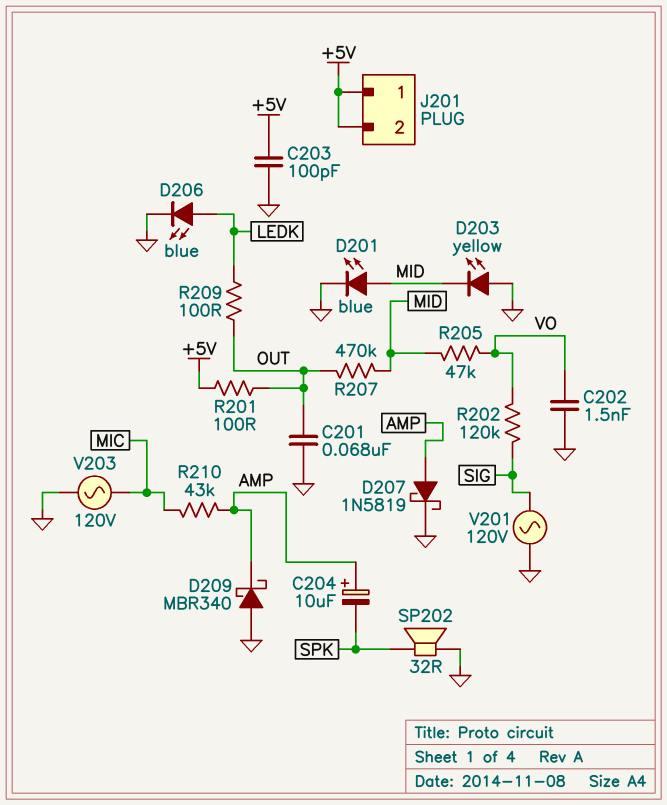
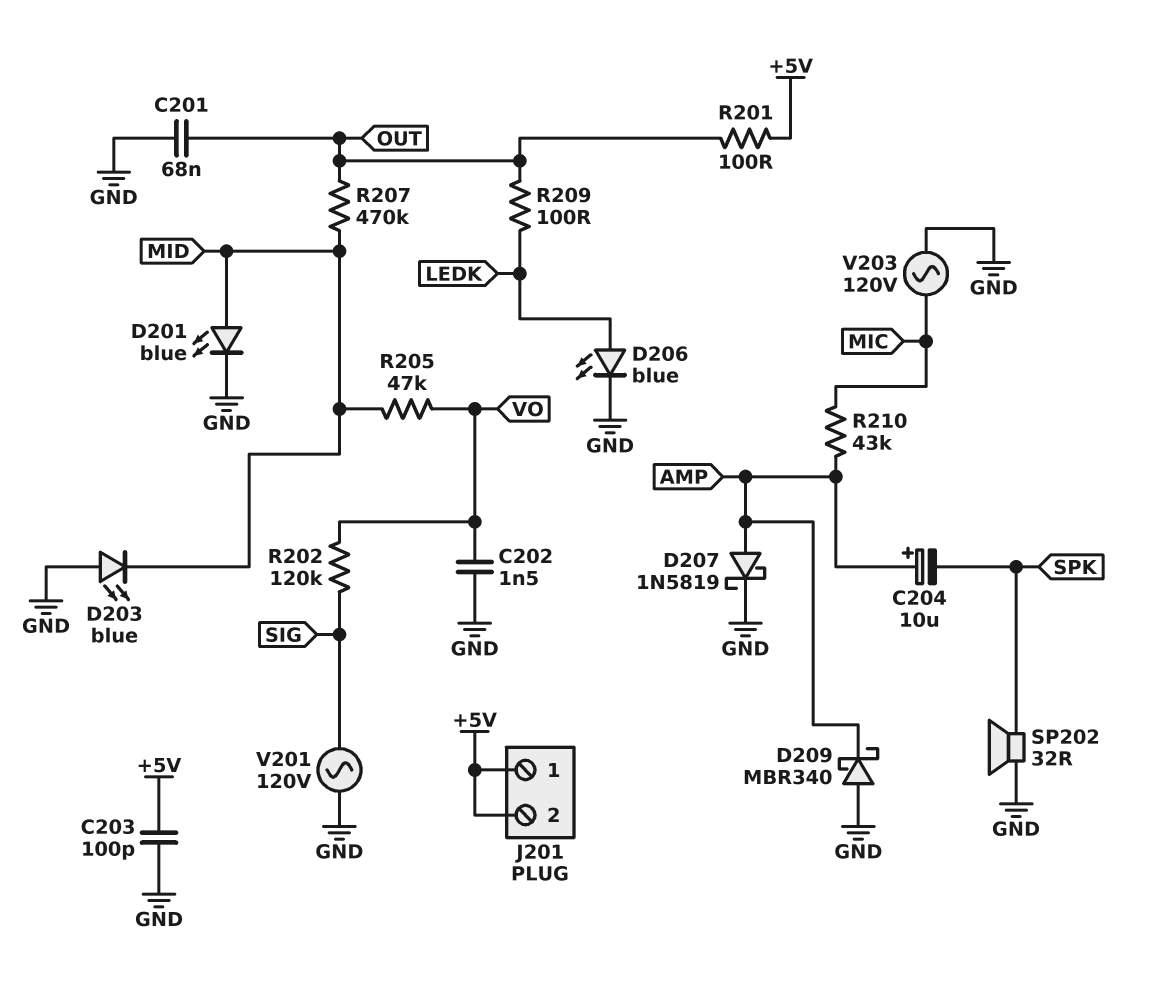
D203: LED yellow (A GND, K MID) -> LED blue (A GND, K MID)

